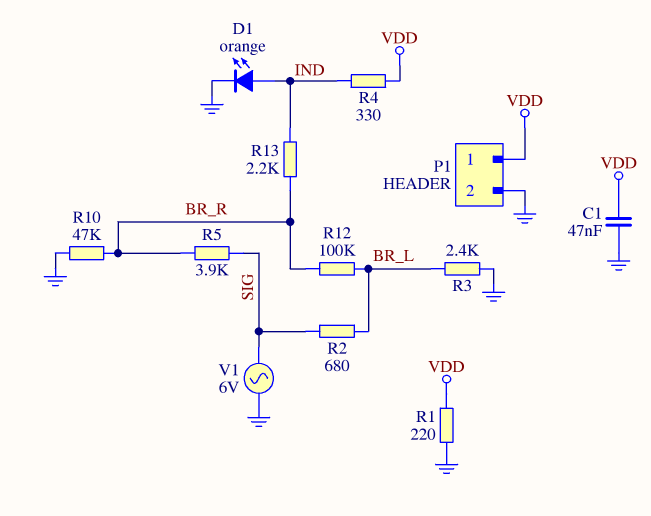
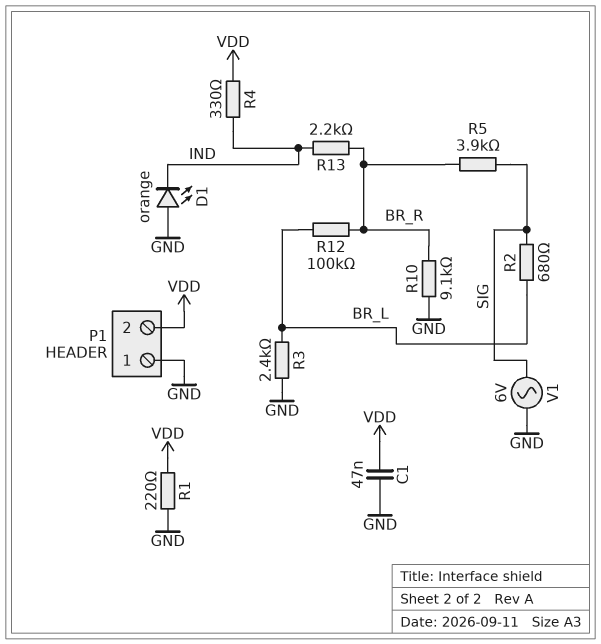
D1: LED orange (A IND, K GND) -> LED orange (A GND, K IND)
P1 pin 1: VDD -> GND
P1 pin 2: GND -> VDD
R10: 47k (BR_R, GND) -> 9.1k (BR_R, GND)

